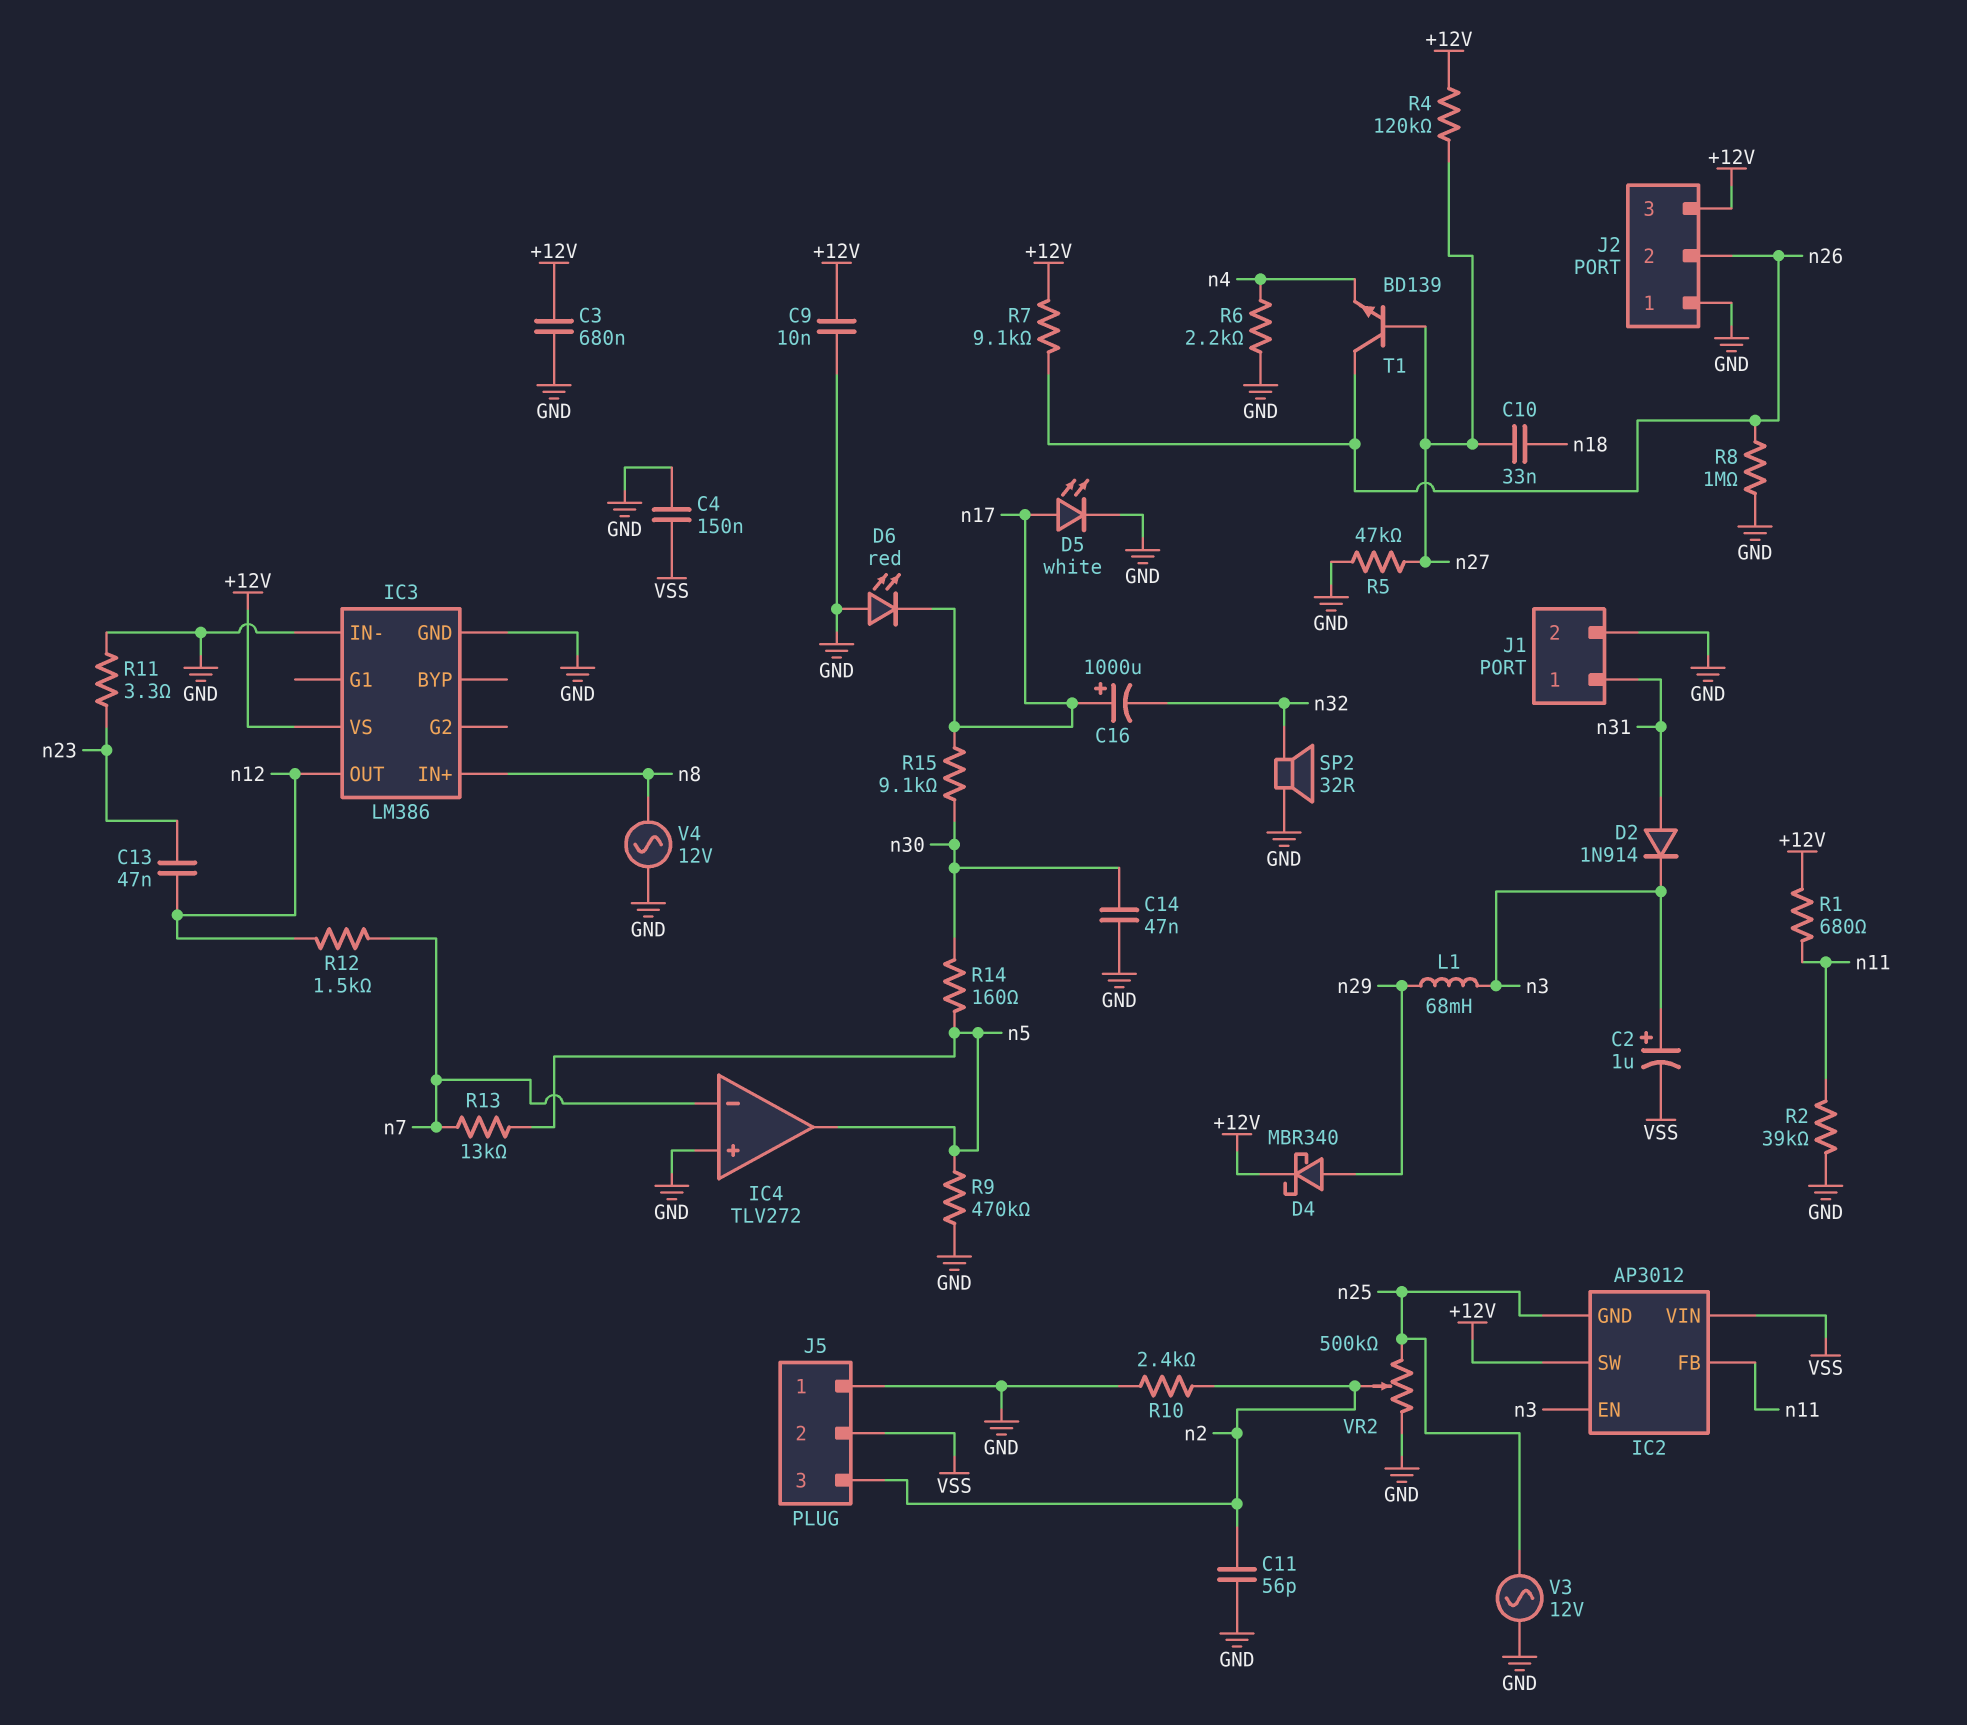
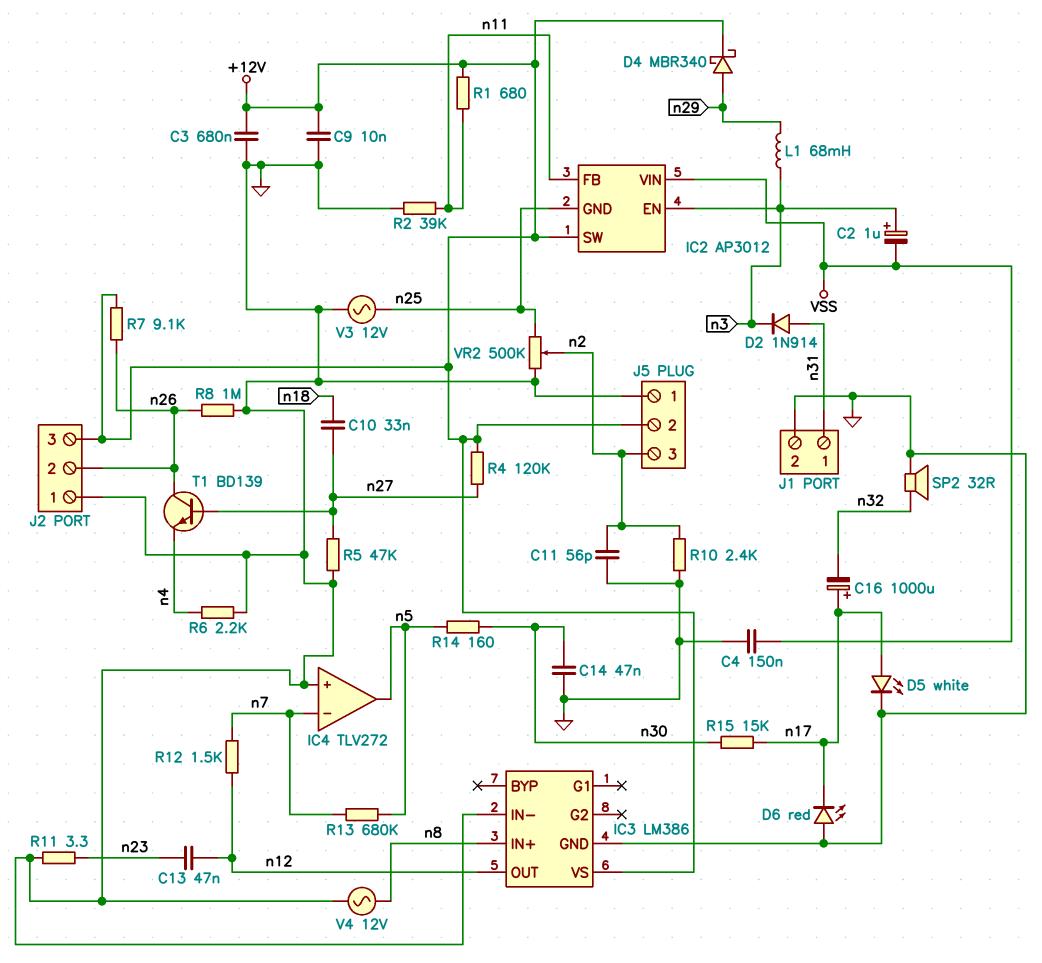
J5 pin 2: VSS -> +12V
R9: 470k (GND, n5) -> none
R13: 13k (n5, n7) -> 680k (n5, n7)
R15: 9.1k (n17, n30) -> 15k (n17, n30)

